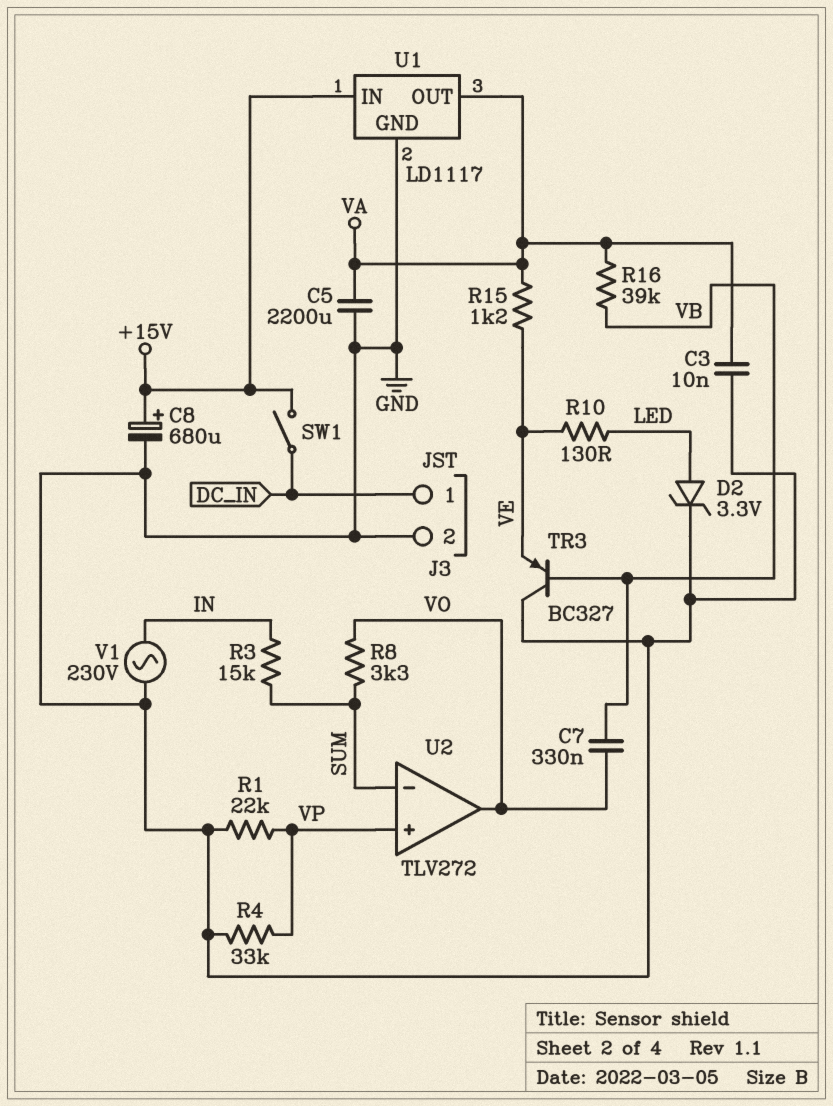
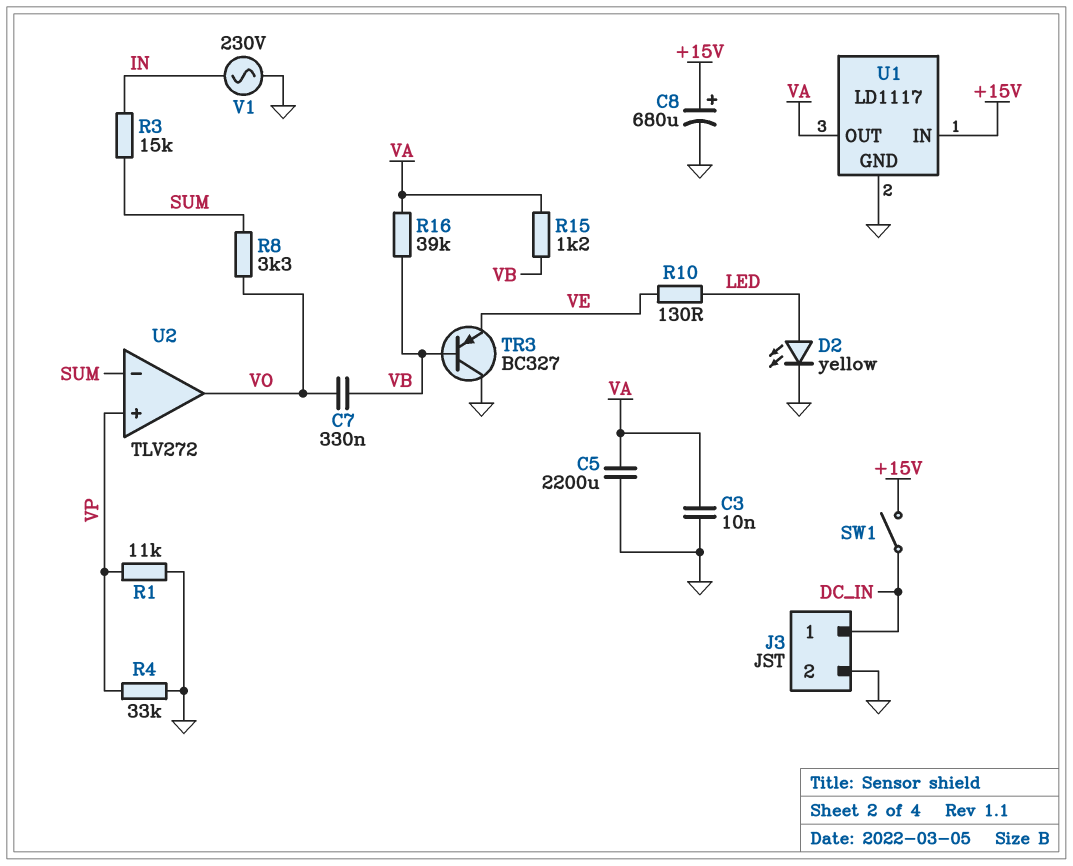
D2: zener 3.3V (A LED, K GND) -> LED yellow (A LED, K GND)
R1: 22k (GND, VP) -> 11k (GND, VP)
R15: 1.2k (VA, VE) -> 1.2k (VA, VB)

